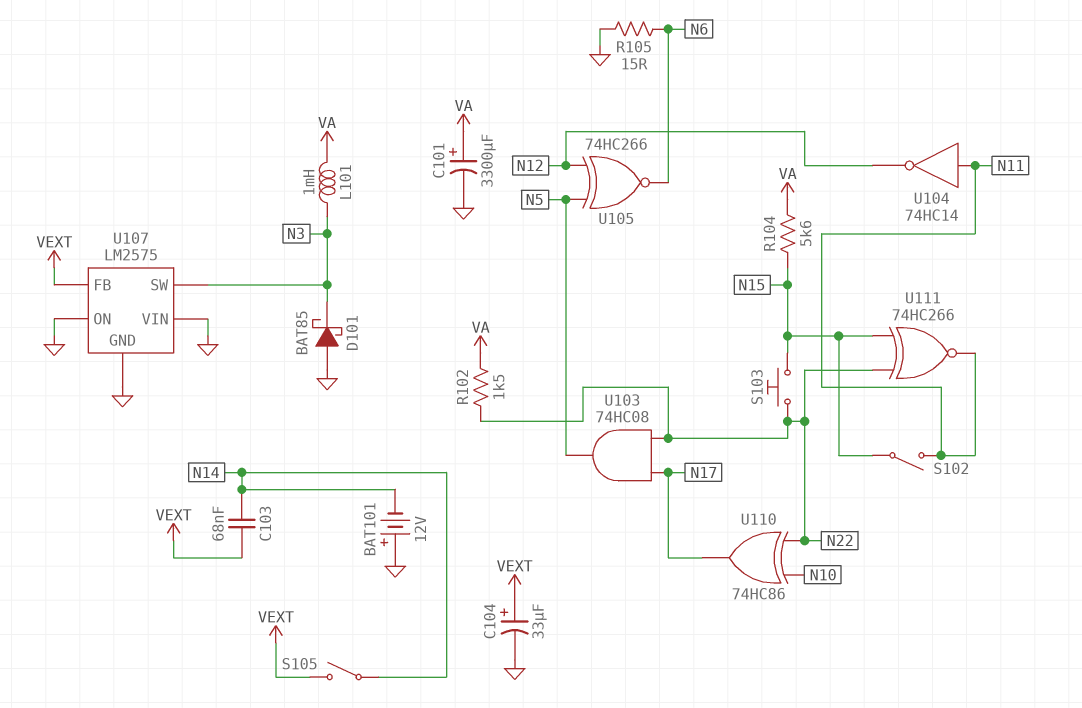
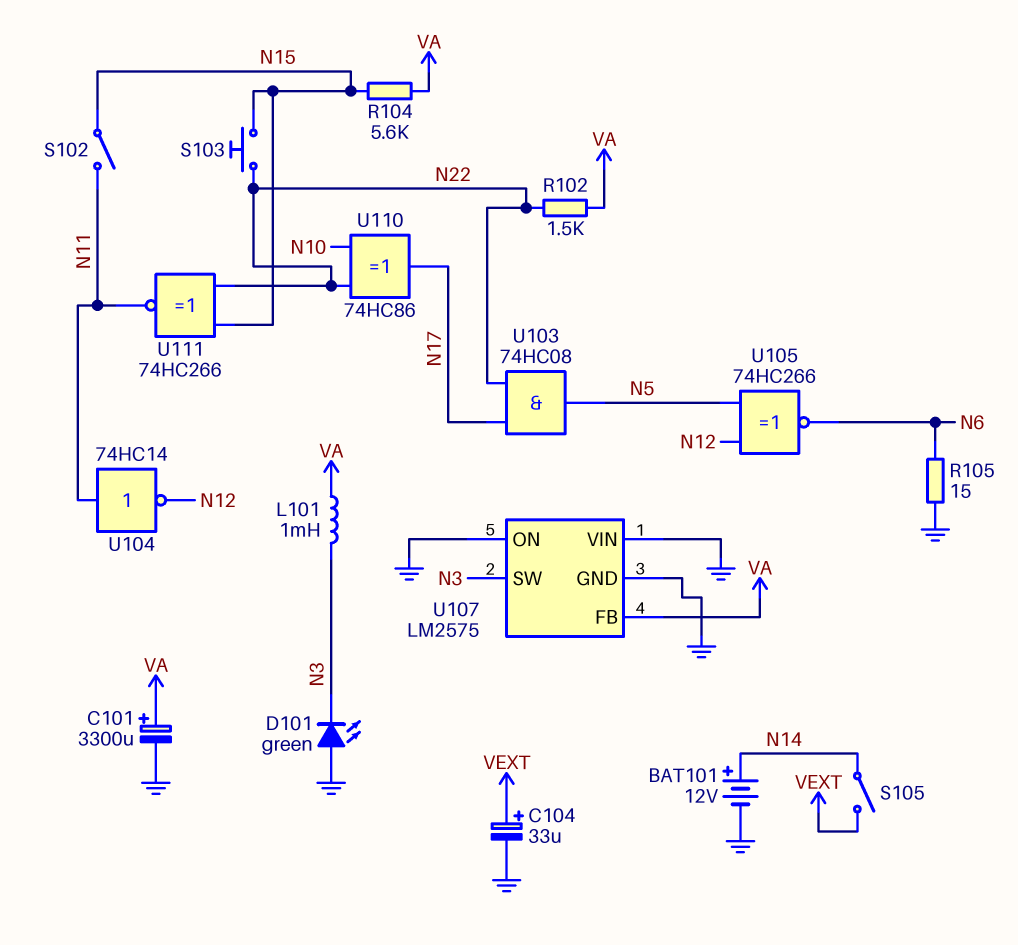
BAT101: 12V (plus GND, minus N14) -> 12V (plus N14, minus GND)
C103: 68nF (N14, VEXT) -> none
D101: schottky BAT85 (A GND, K N3) -> LED green (A GND, K N3)
U107 pin FB: VEXT -> VA

